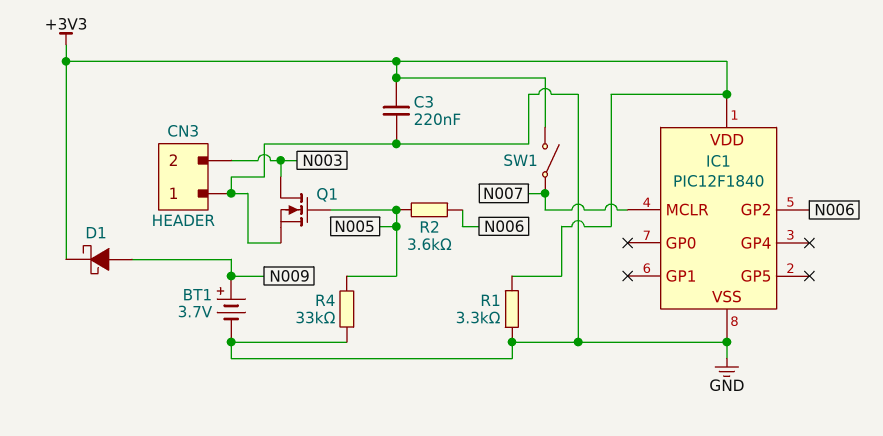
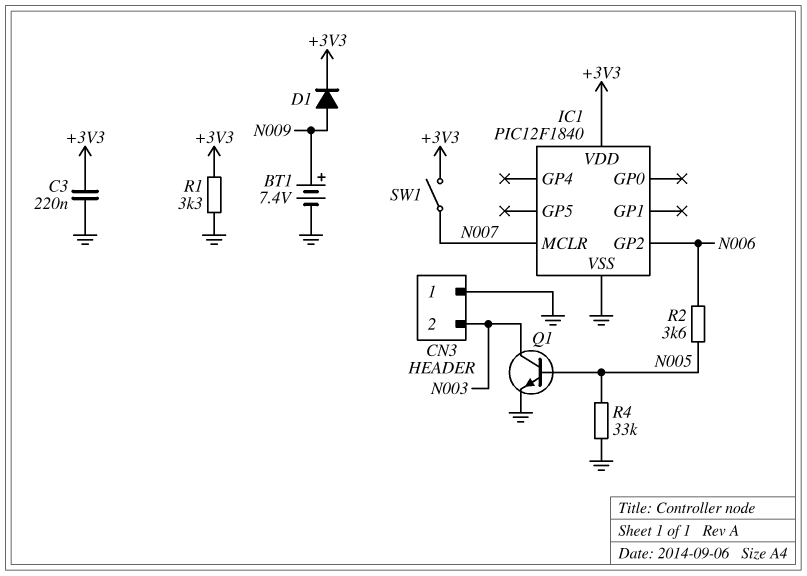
BT1: 3.7V (plus N009, minus GND) -> 7.4V (plus N009, minus GND)
D1: schottky (A N009, K +3V3) -> diode (A N009, K +3V3)
Q1: NMOS (G N005, D N003, S GND) -> NPN (B N005, C N003, E GND)

